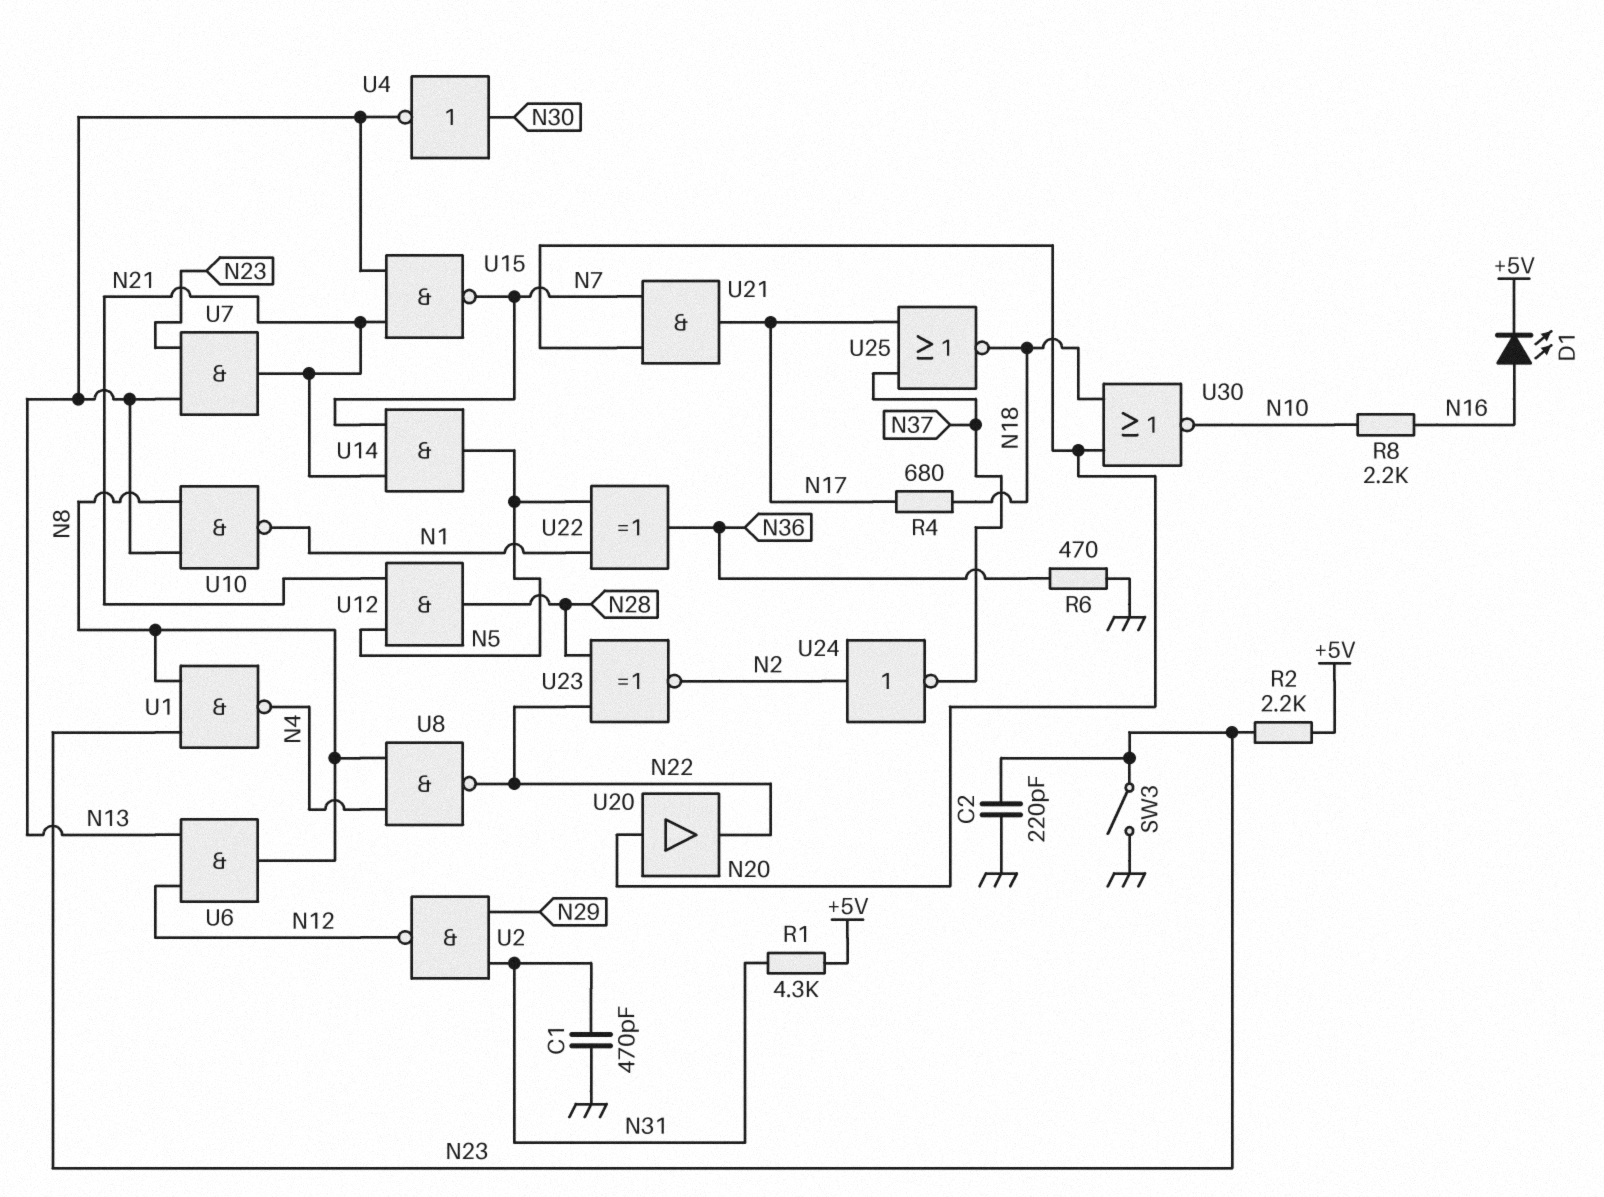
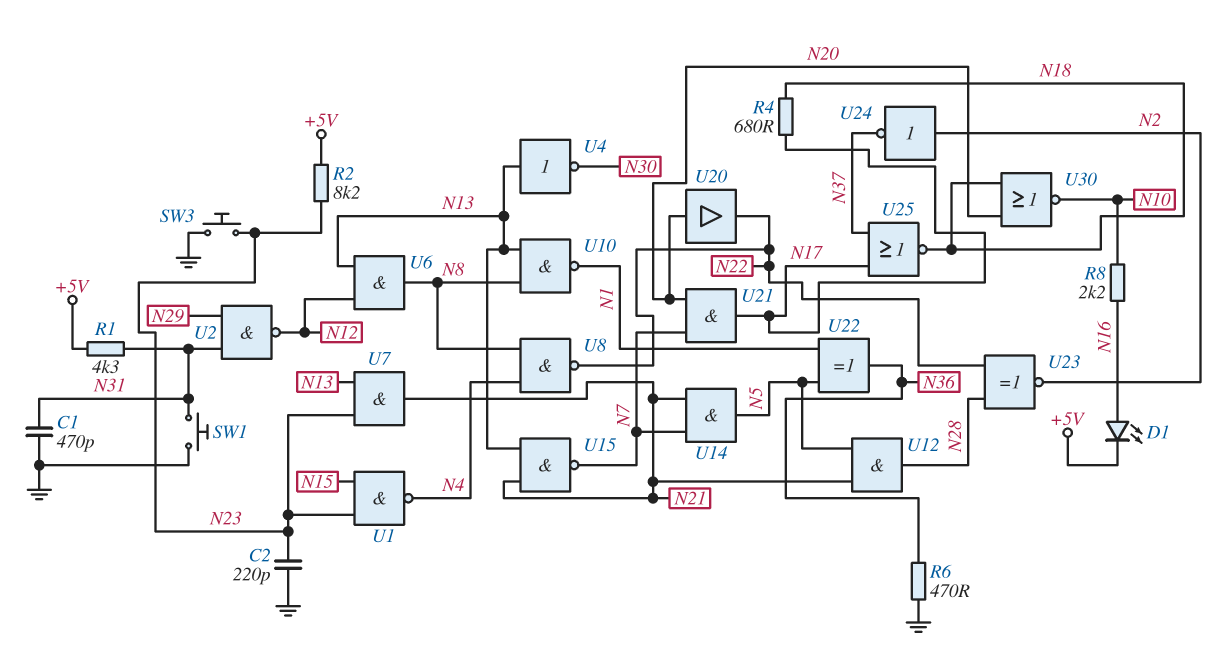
R2: 2.2k (+5V, N23) -> 8.2k (+5V, N23)
SW1: none -> button (GND, N31)
SW3: switch (GND, N23) -> button (GND, N23)
U1: NAND (in N8, in N23, out N4) -> NAND (in N15, in N23, out N4)
U4: NOT (in N30, out N13) -> NOT (in N13, out N30)

